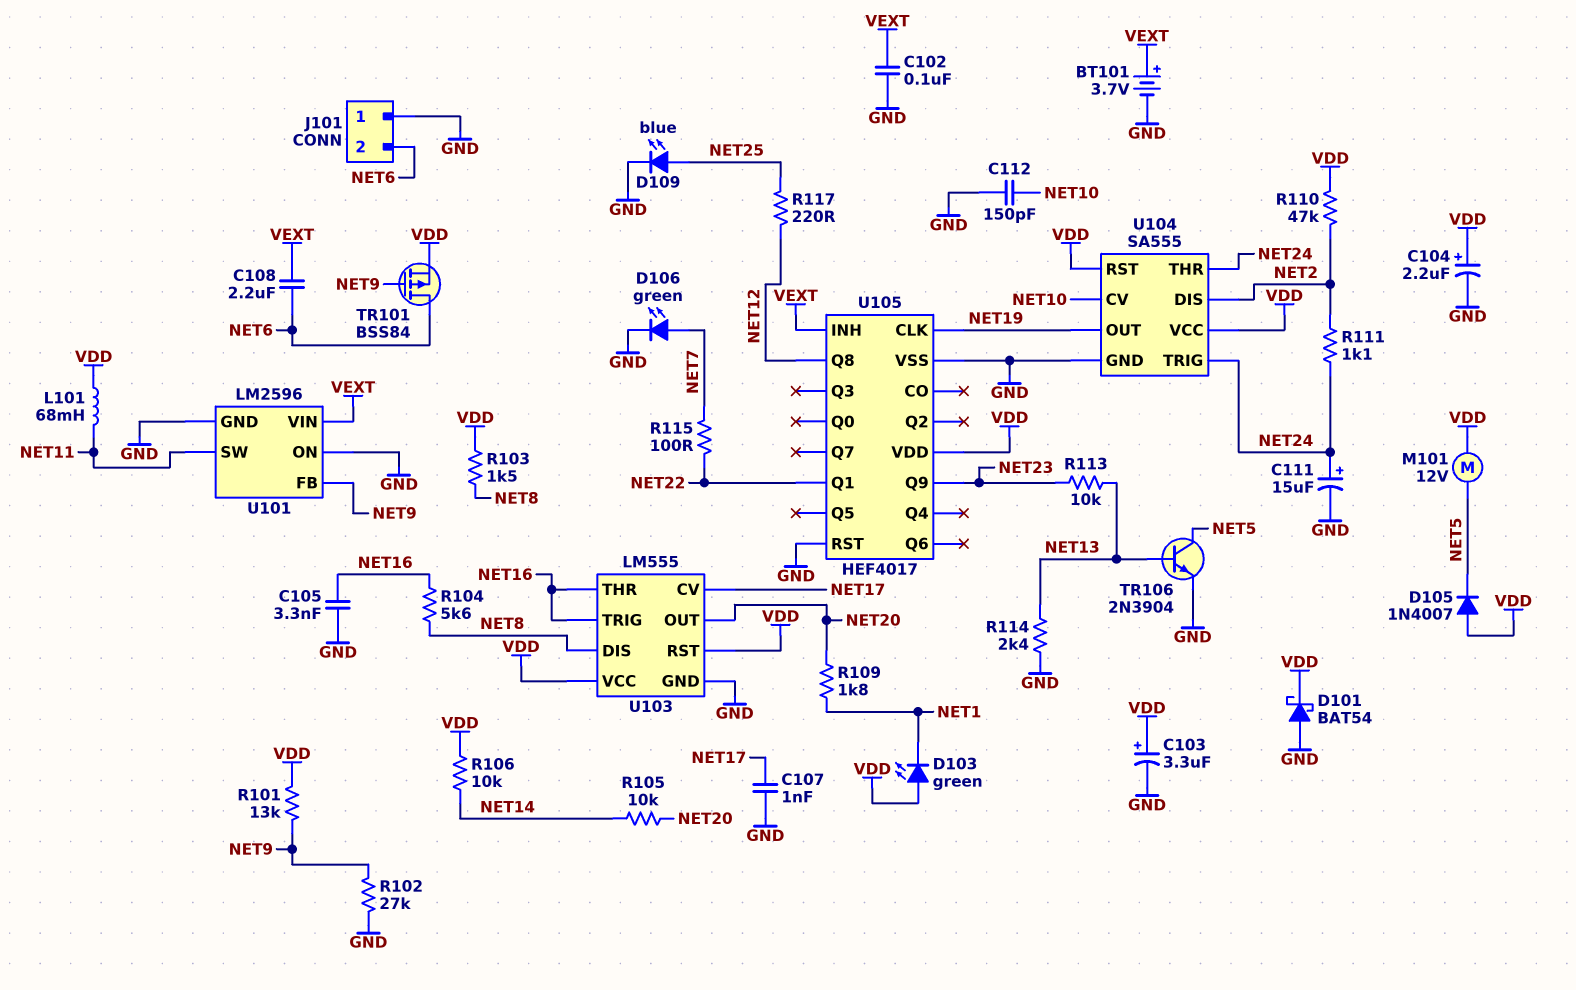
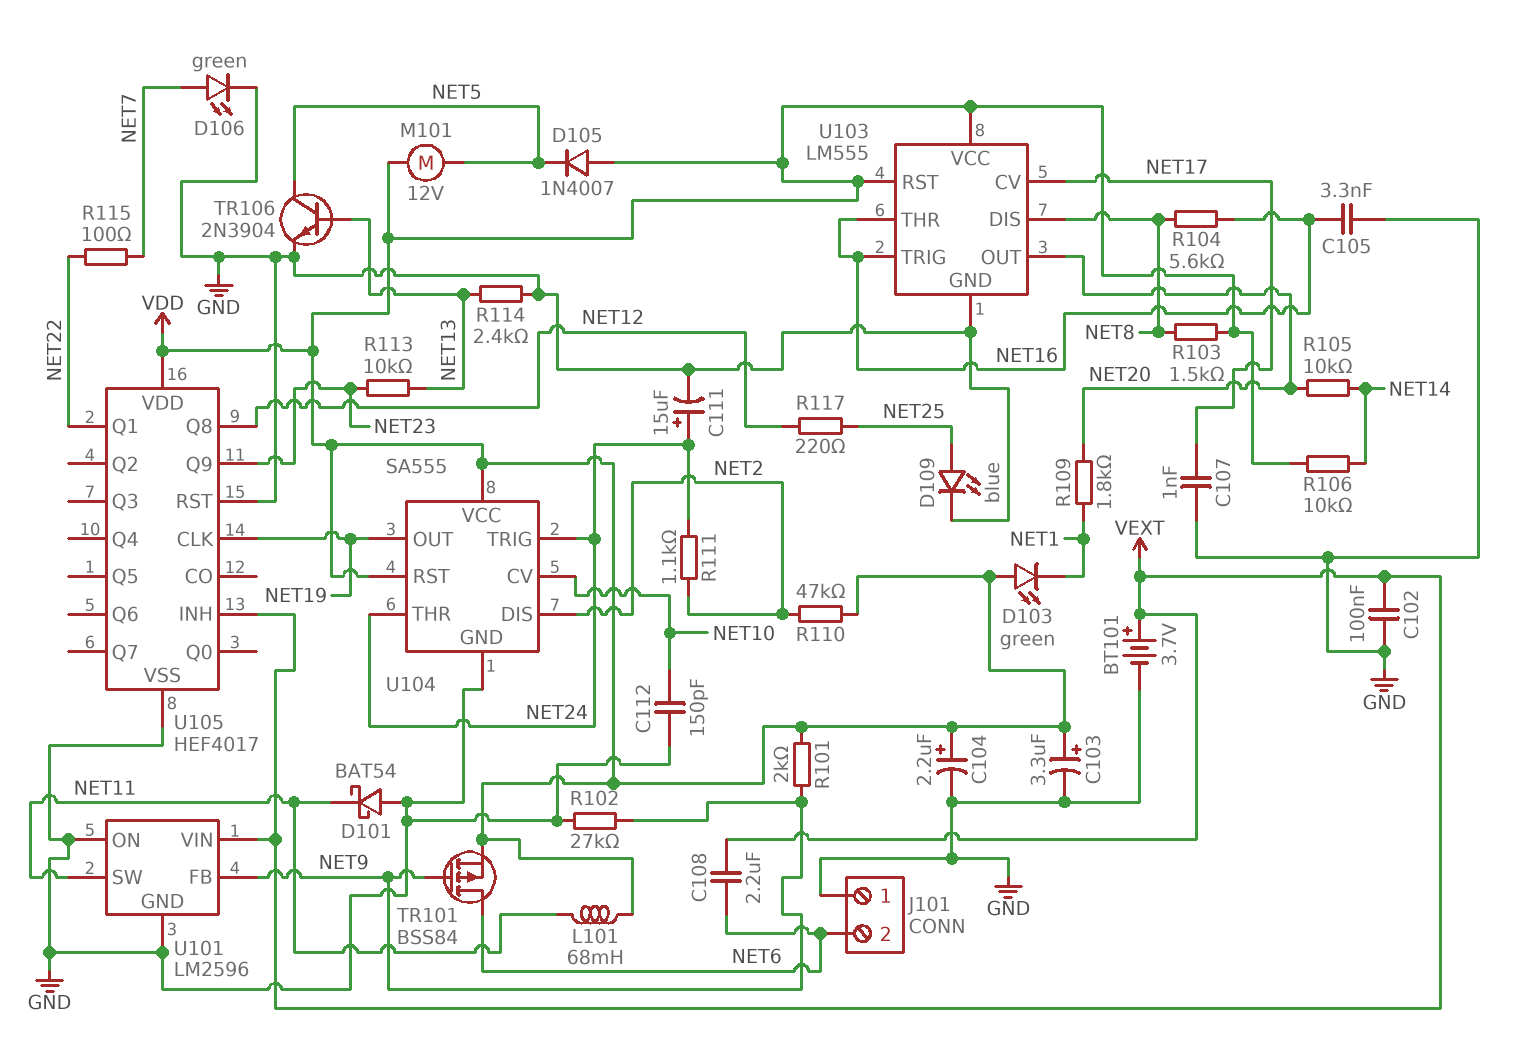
D101: schottky BAT54 (A GND, K VDD) -> schottky BAT54 (A GND, K NET11)
R101: 13k (NET9, VDD) -> 2k (NET9, VDD)

